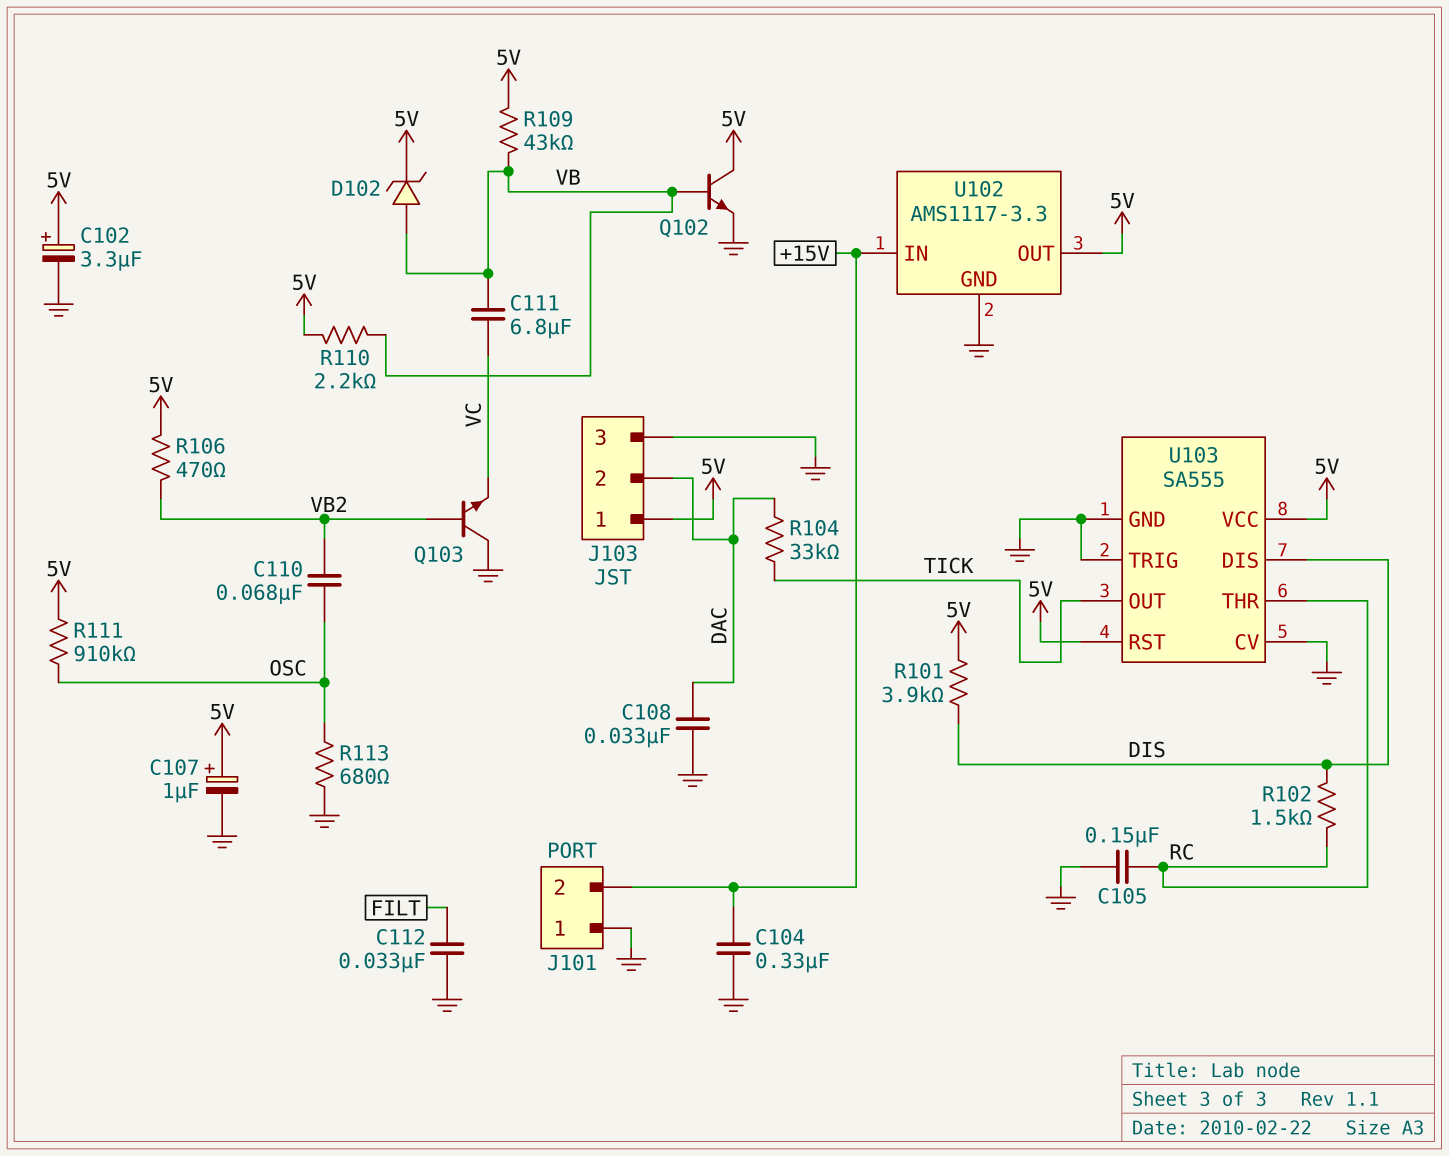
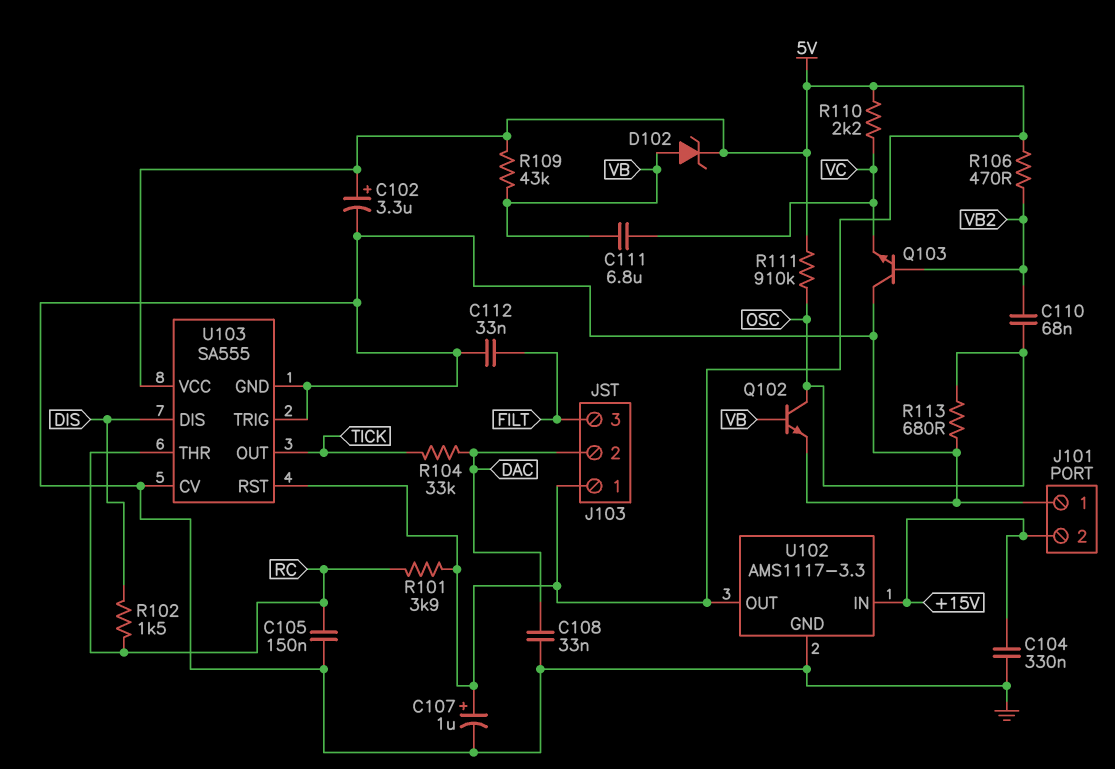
J103 pin 3: GND -> FILT
Q102: NPN (B VB, C 5V, E GND) -> NPN (B VB, C OSC, E GND)
R101: 3.9k (5V, DIS) -> 3.9k (5V, RC)
R110: 2.2k (5V, VB) -> 2.2k (5V, VC)

